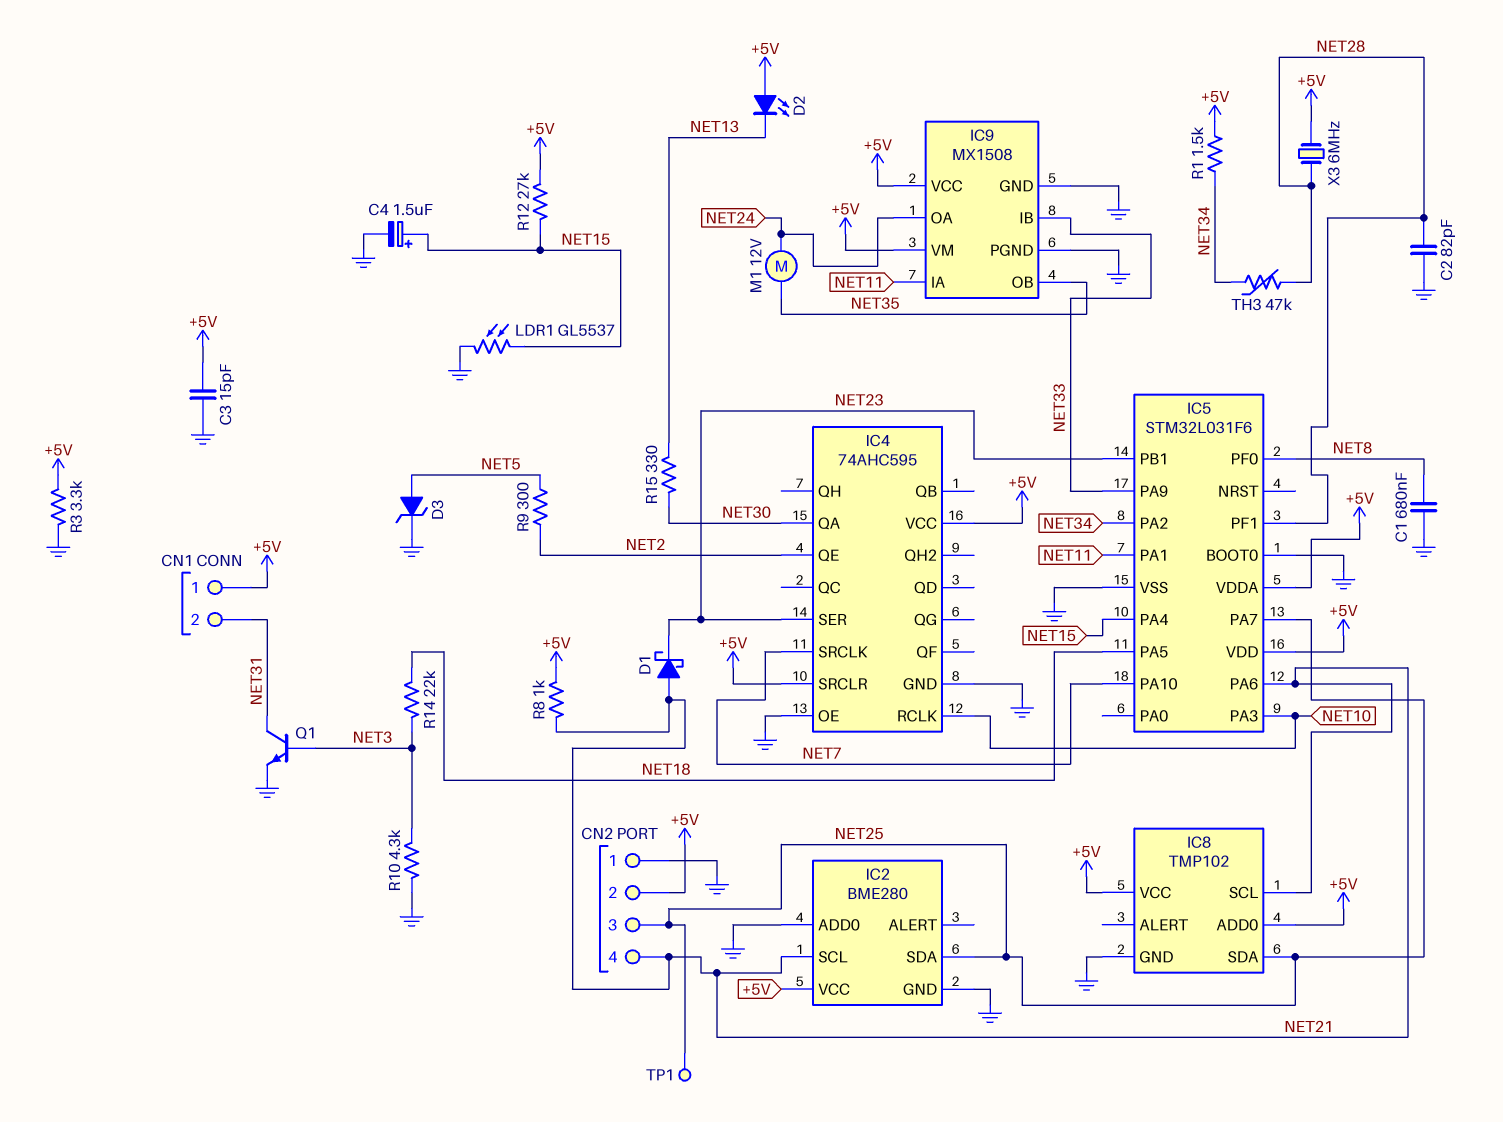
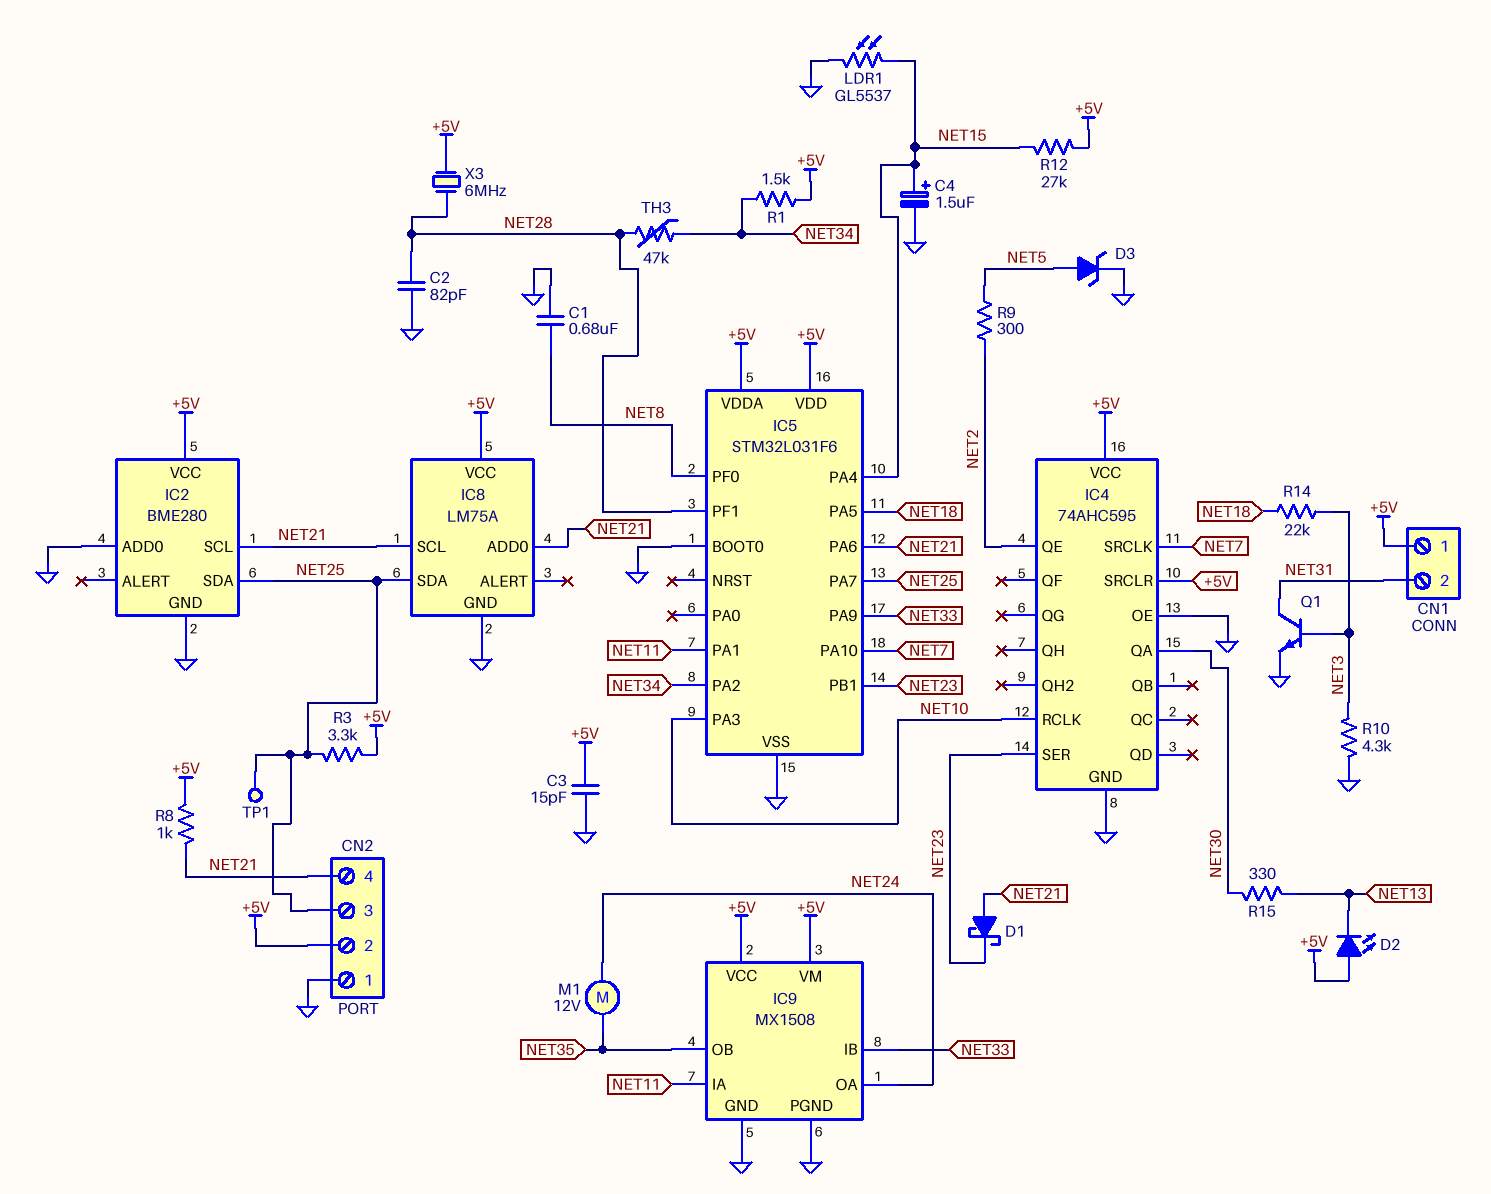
IC8: TMP102 -> LM75A
IC8 pin ADD0: +5V -> NET21
R3: 3.3k (+5V, GND) -> 3.3k (+5V, NET25)

